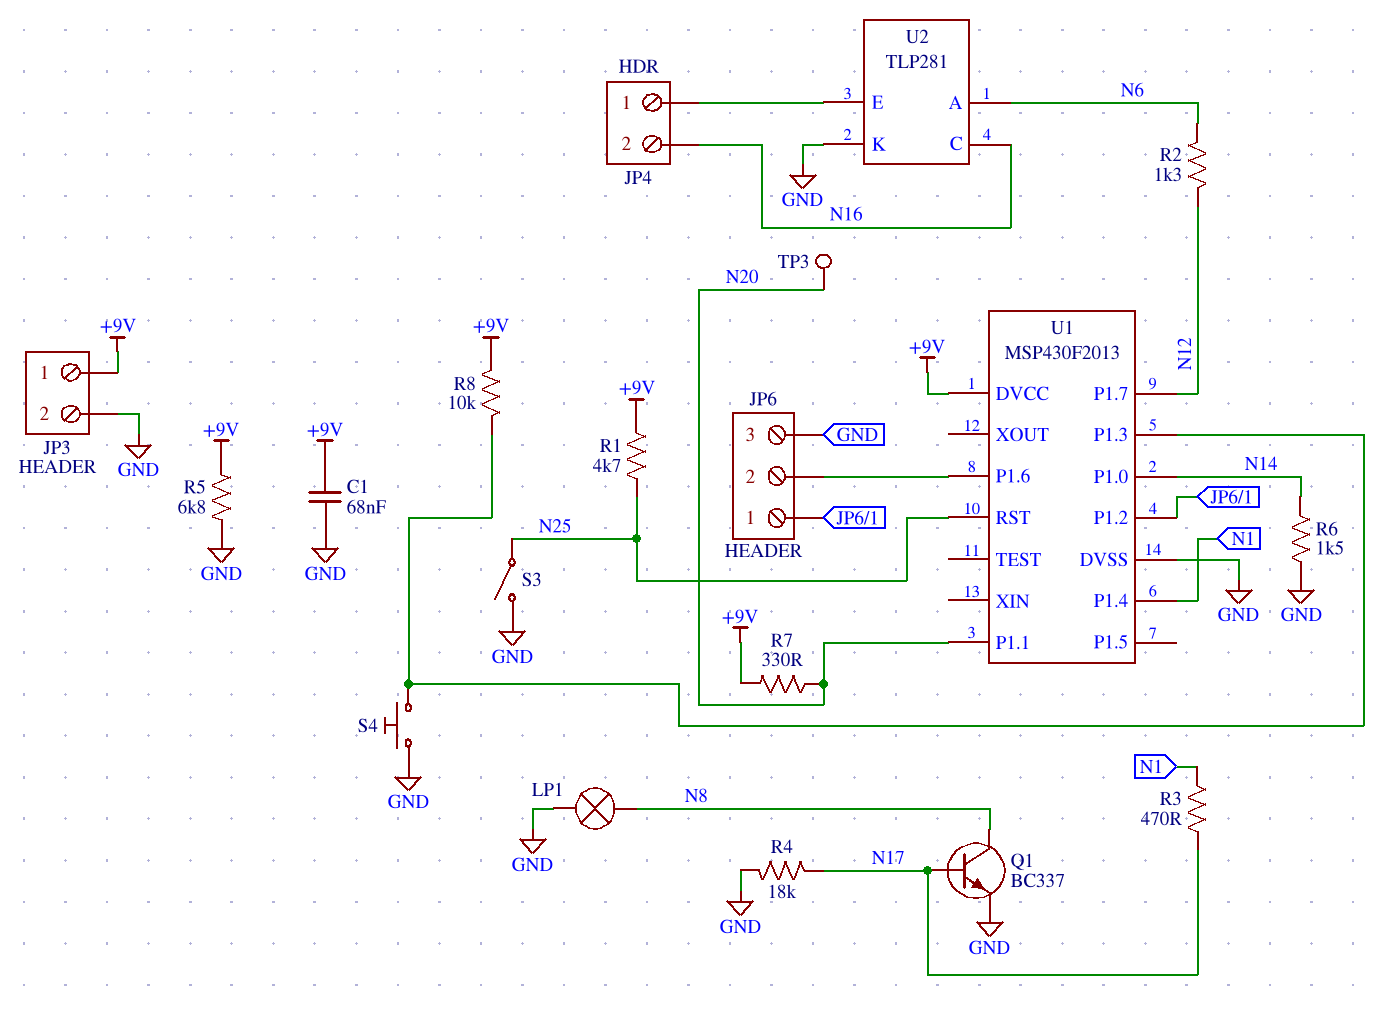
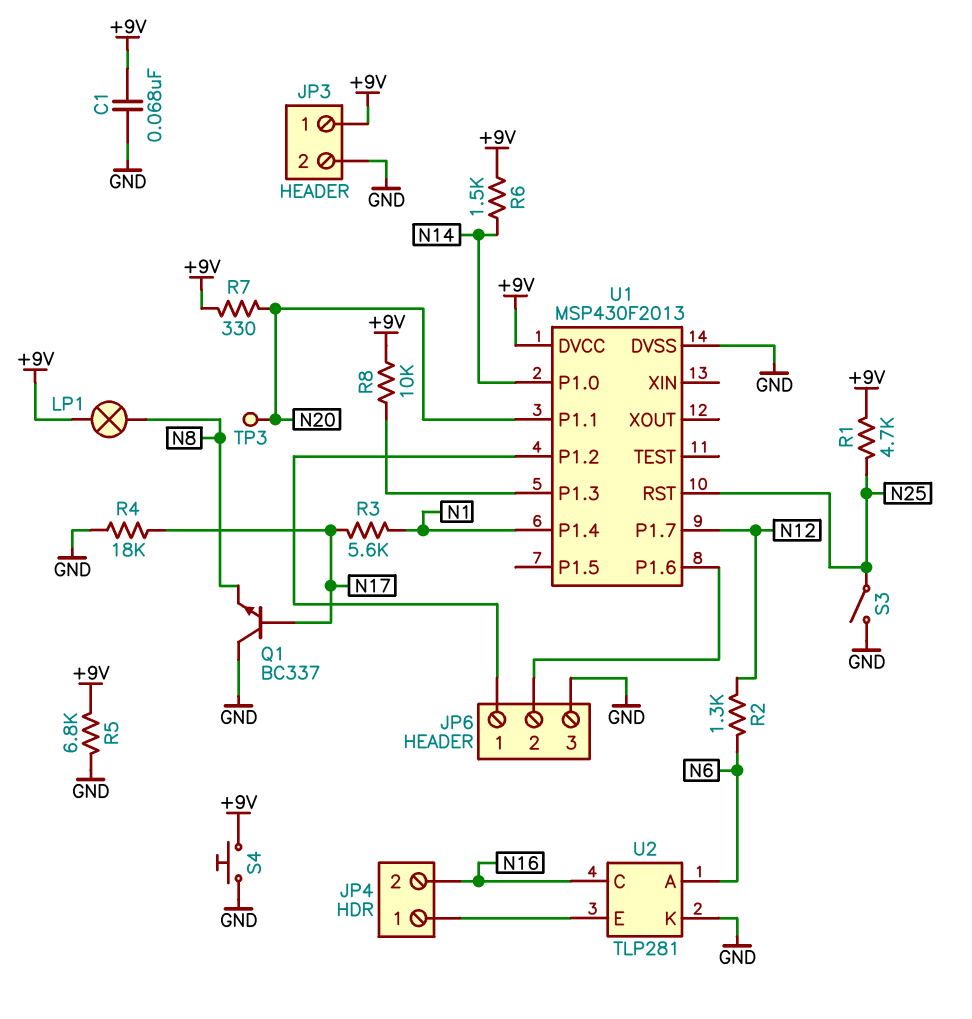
LP1: lamp (GND, N8) -> lamp (+9V, N8)
Q1: NPN BC337 (B N17, C N8, E GND) -> NPN BC337 (B N17, C GND, E N8)
R3: 470 (N1, N17) -> 5.6k (N1, N17)
R6: 1.5k (GND, N14) -> 1.5k (+9V, N14)
S4: button (GND, U1/P1.3) -> button (+9V, GND)

